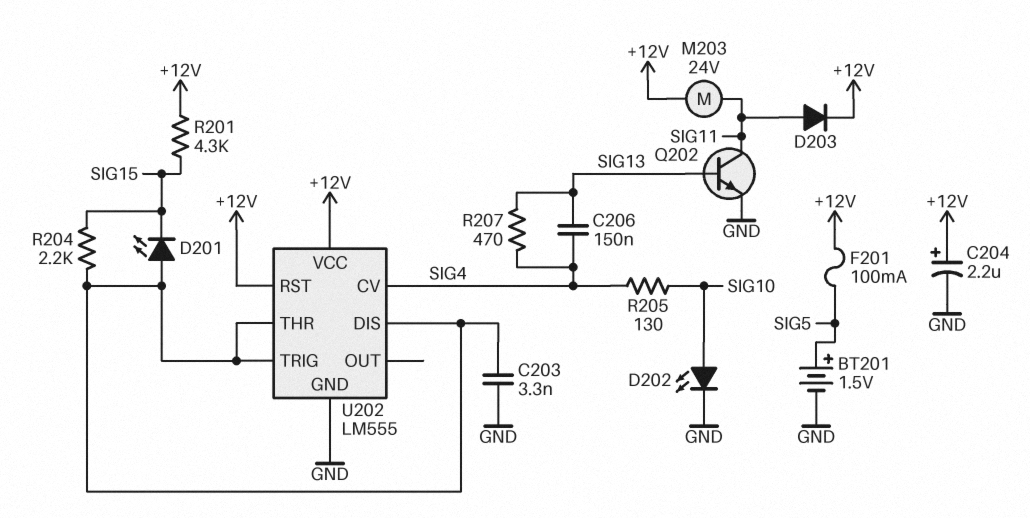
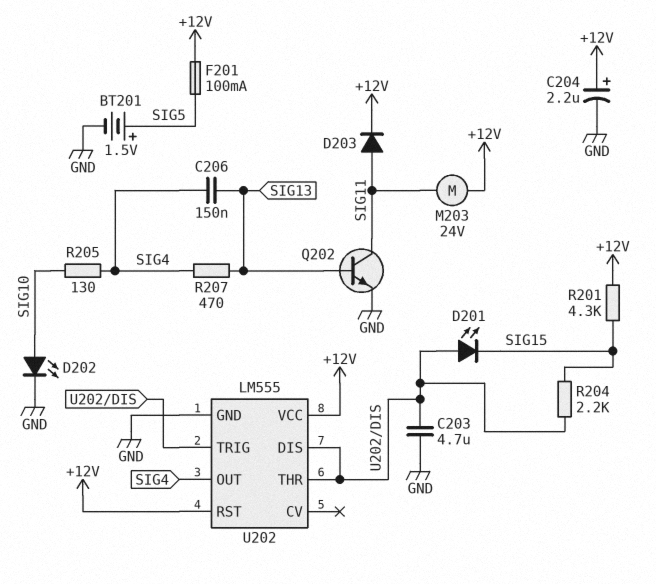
C203: 3.3nF (GND, U202/DIS) -> 4.7uF (GND, U202/DIS)
U202 pin CV: SIG4 -> none
U202 pin OUT: none -> SIG4

